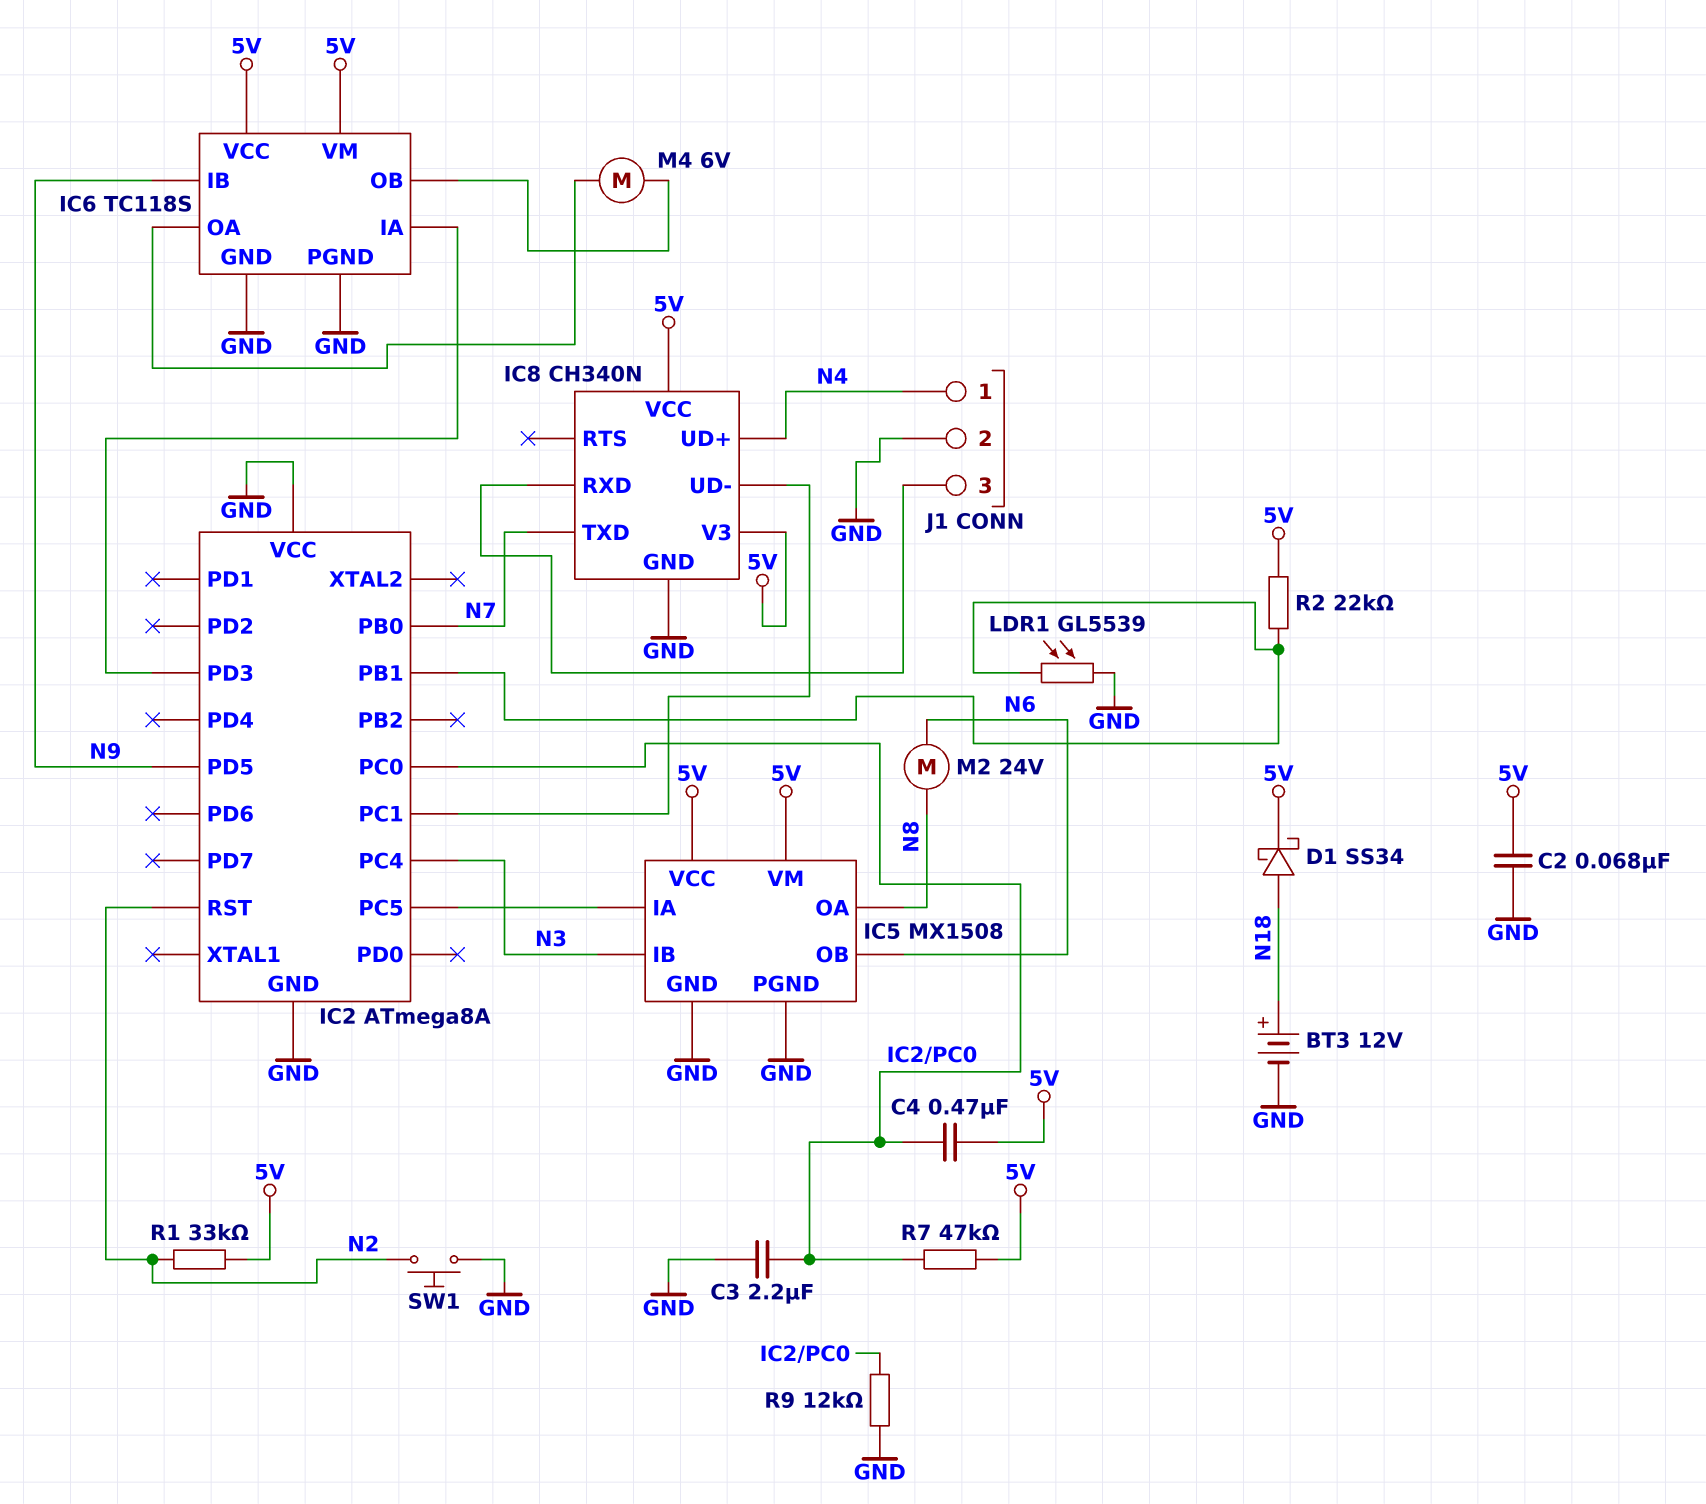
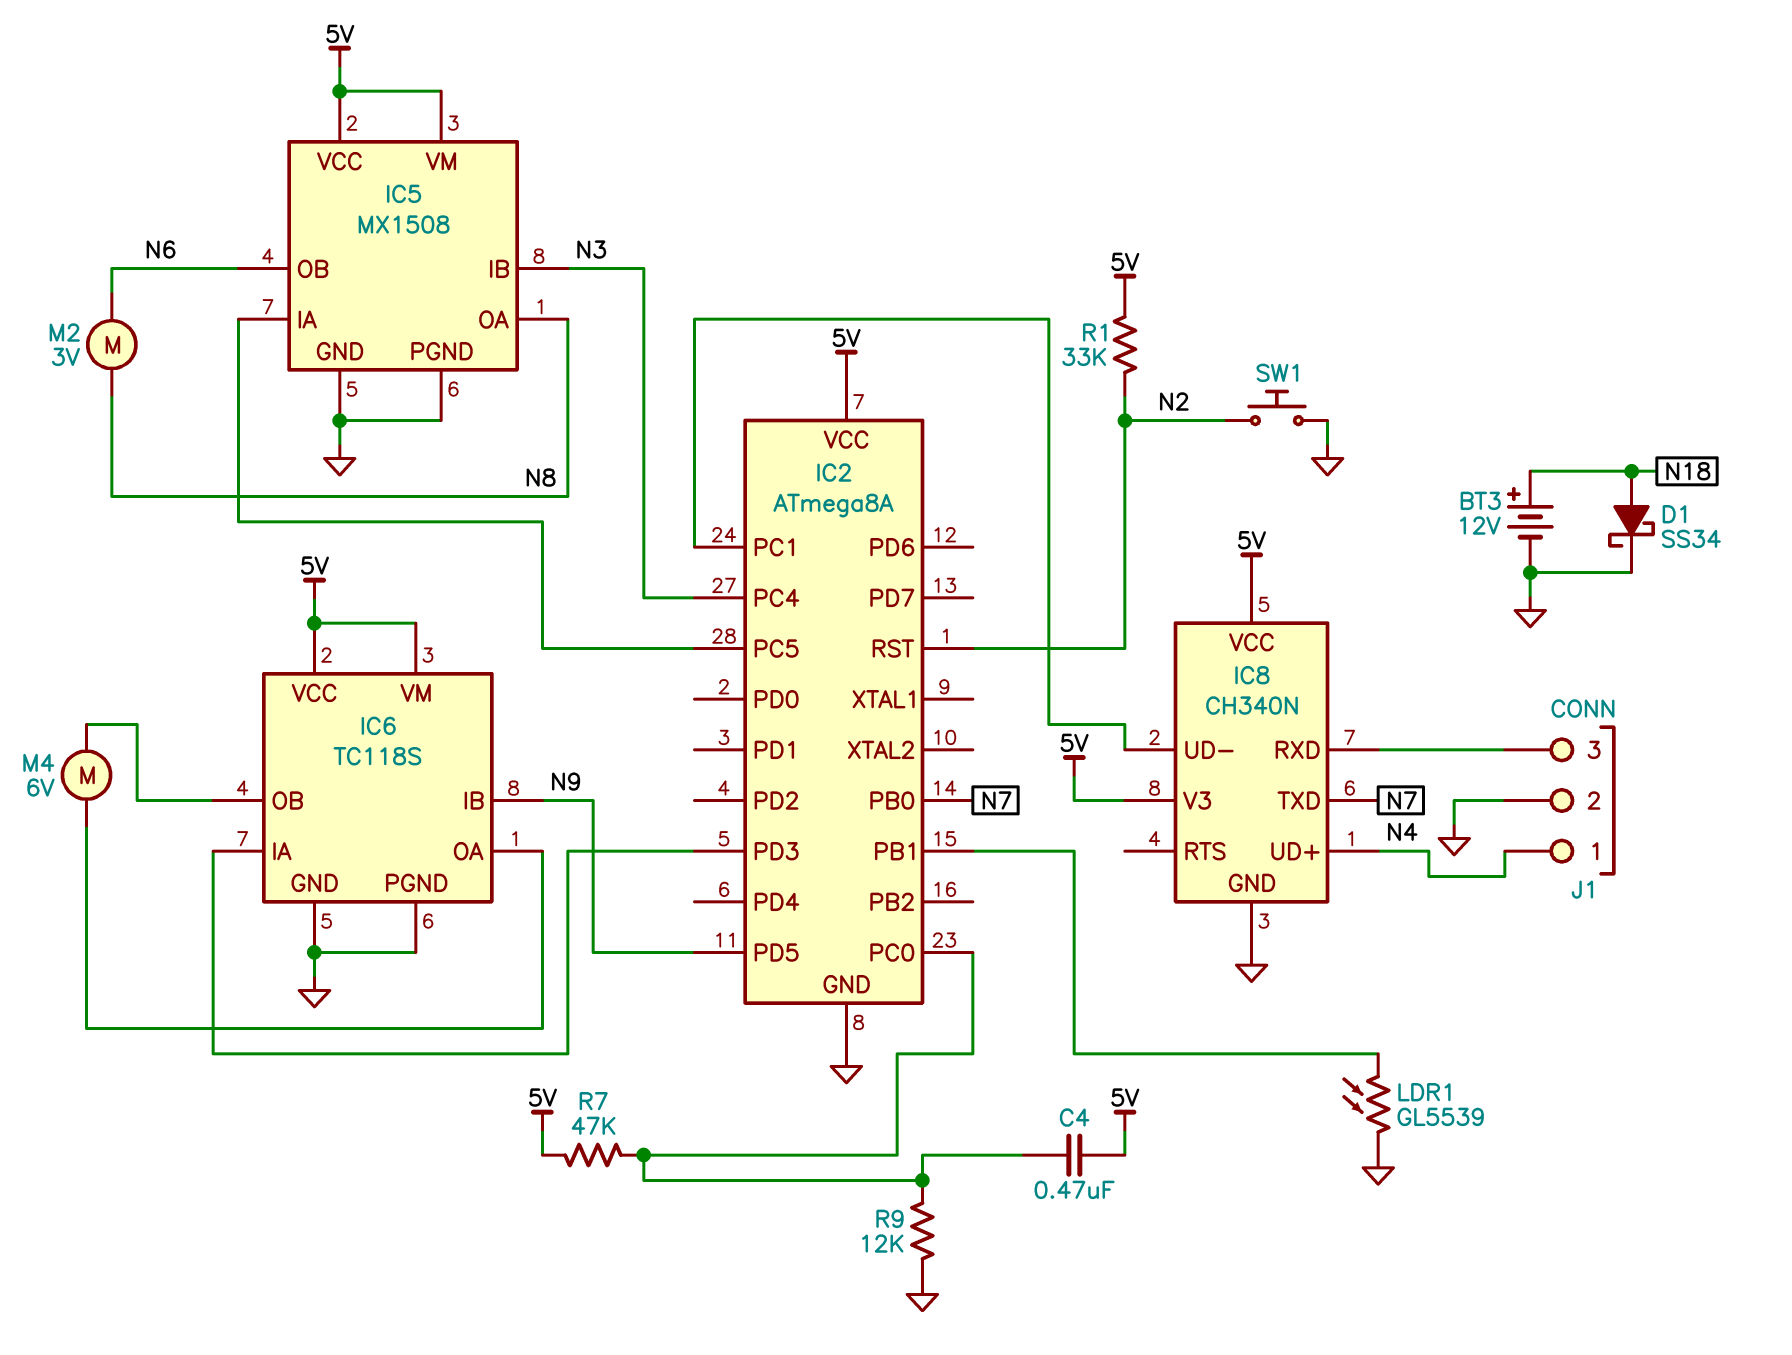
C2: 68nF (5V, GND) -> none
C3: 2.2uF (GND, IC2/PC0) -> none
D1: schottky SS34 (A N18, K 5V) -> schottky SS34 (A N18, K GND)
IC2 pin VCC: GND -> 5V
M2: motor 24V (N6, N8) -> motor 3V (N6, N8)
R2: 22k (5V, IC2/PB1) -> none

